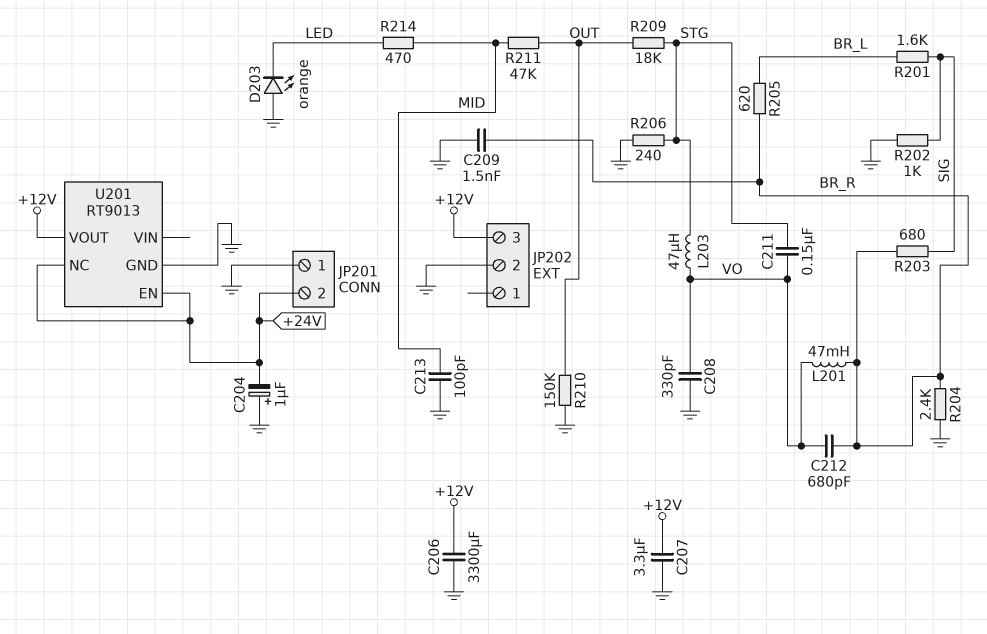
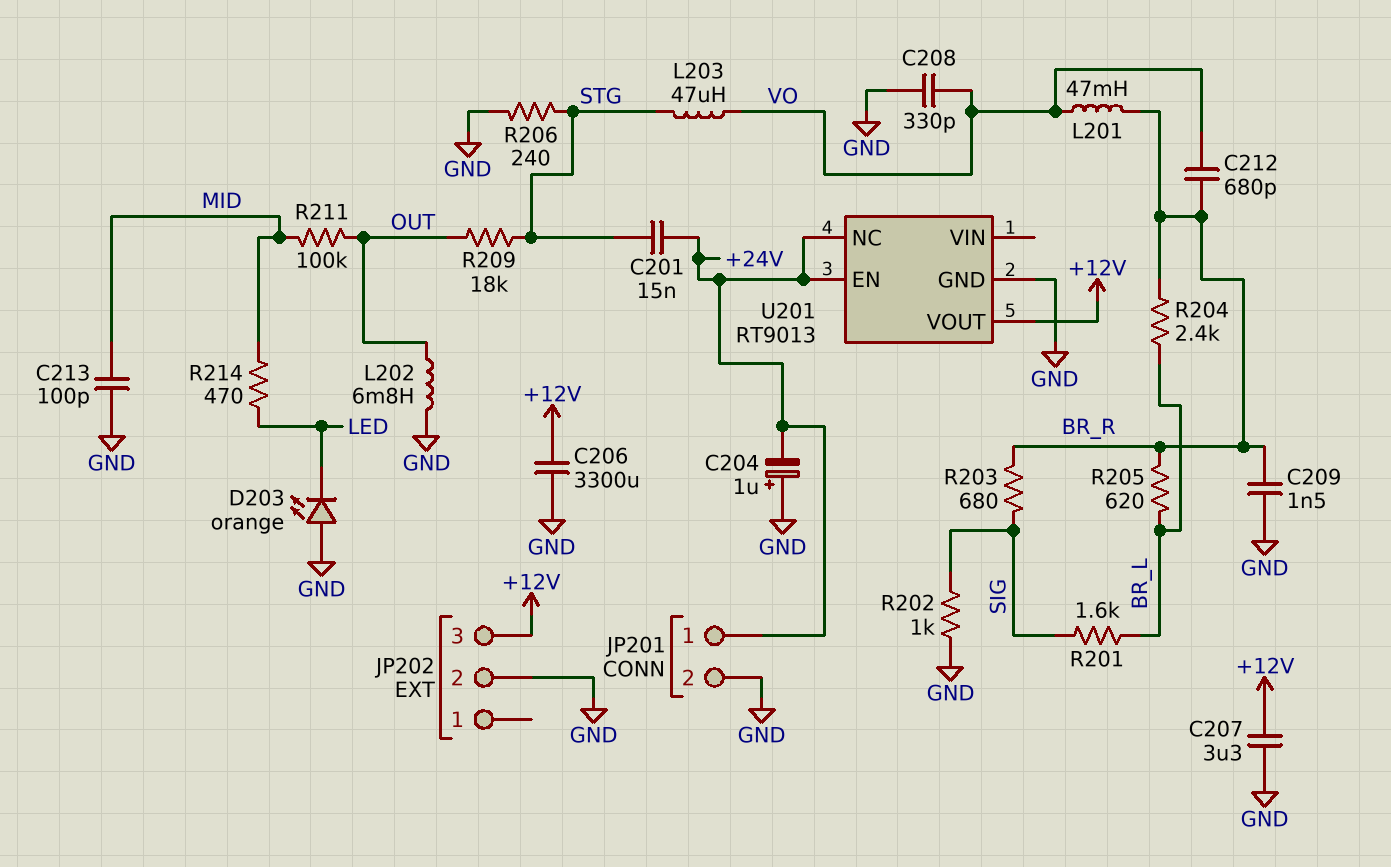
C201: none -> 15nF (+24V, STG)
C211: 150nF (STG, VO) -> none
JP201 pin 1: GND -> +24V
JP201 pin 2: +24V -> GND
L202: none -> 6.8mH (GND, OUT)
R204: 2.4k (BR_R, GND) -> 2.4k (BR_L, BR_R)
R210: 150k (GND, OUT) -> none
R211: 47k (MID, OUT) -> 100k (MID, OUT)

